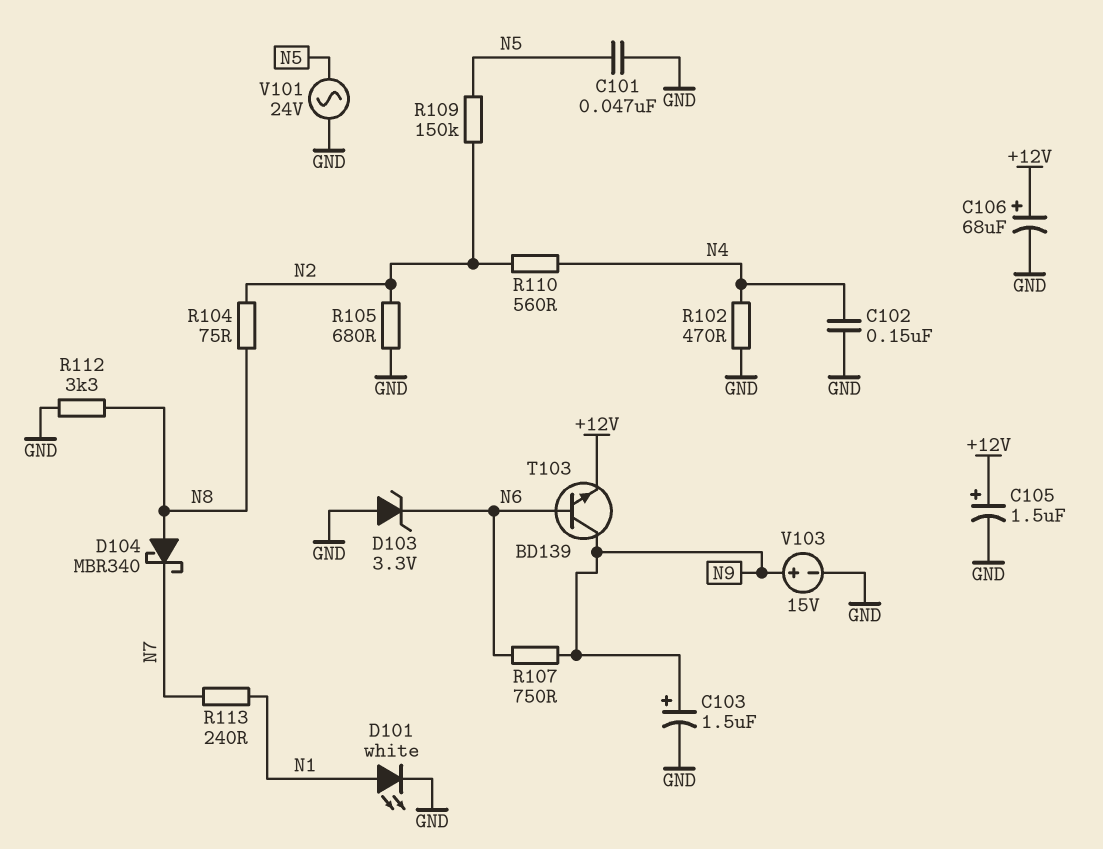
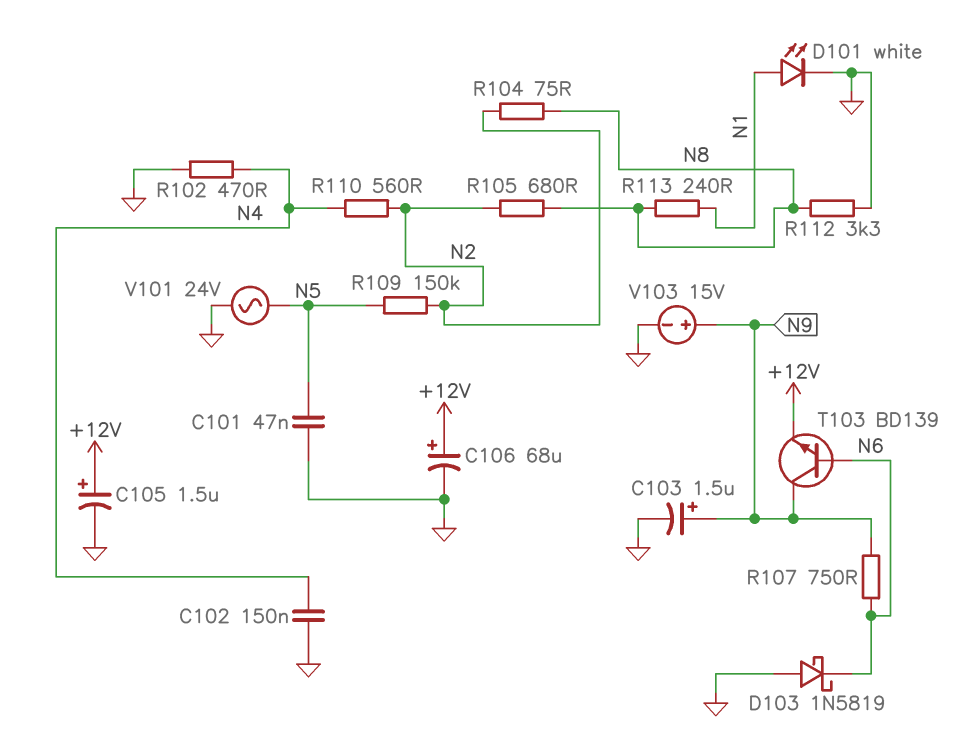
D103: zener 3.3V (A GND, K N6) -> schottky 1N5819 (A GND, K N6)
D104: schottky MBR340 (A N8, K N7) -> none
R105: 680 (GND, N2) -> 680 (N2, N8)
R113: 240 (N1, N7) -> 240 (N1, N8)

